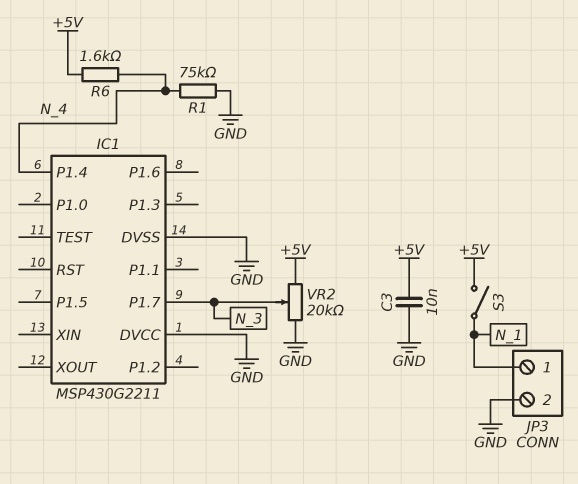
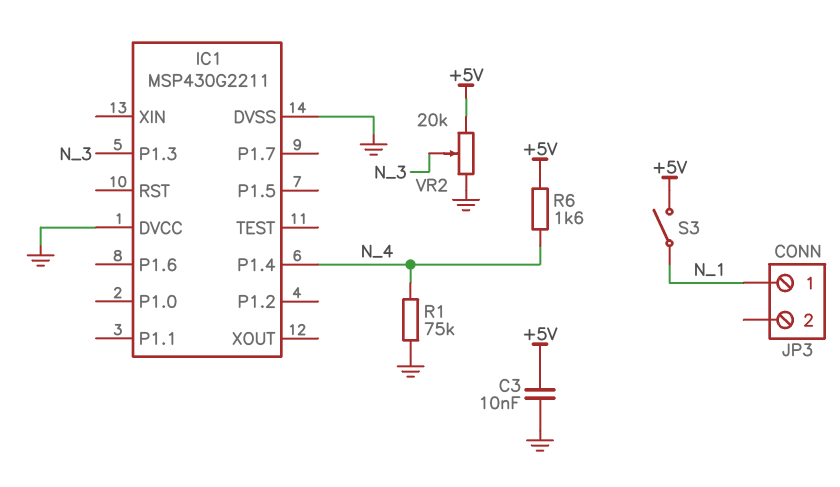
IC1 pin P1.3: none -> N_3
IC1 pin P1.7: N_3 -> none
JP3 pin 2: GND -> none

